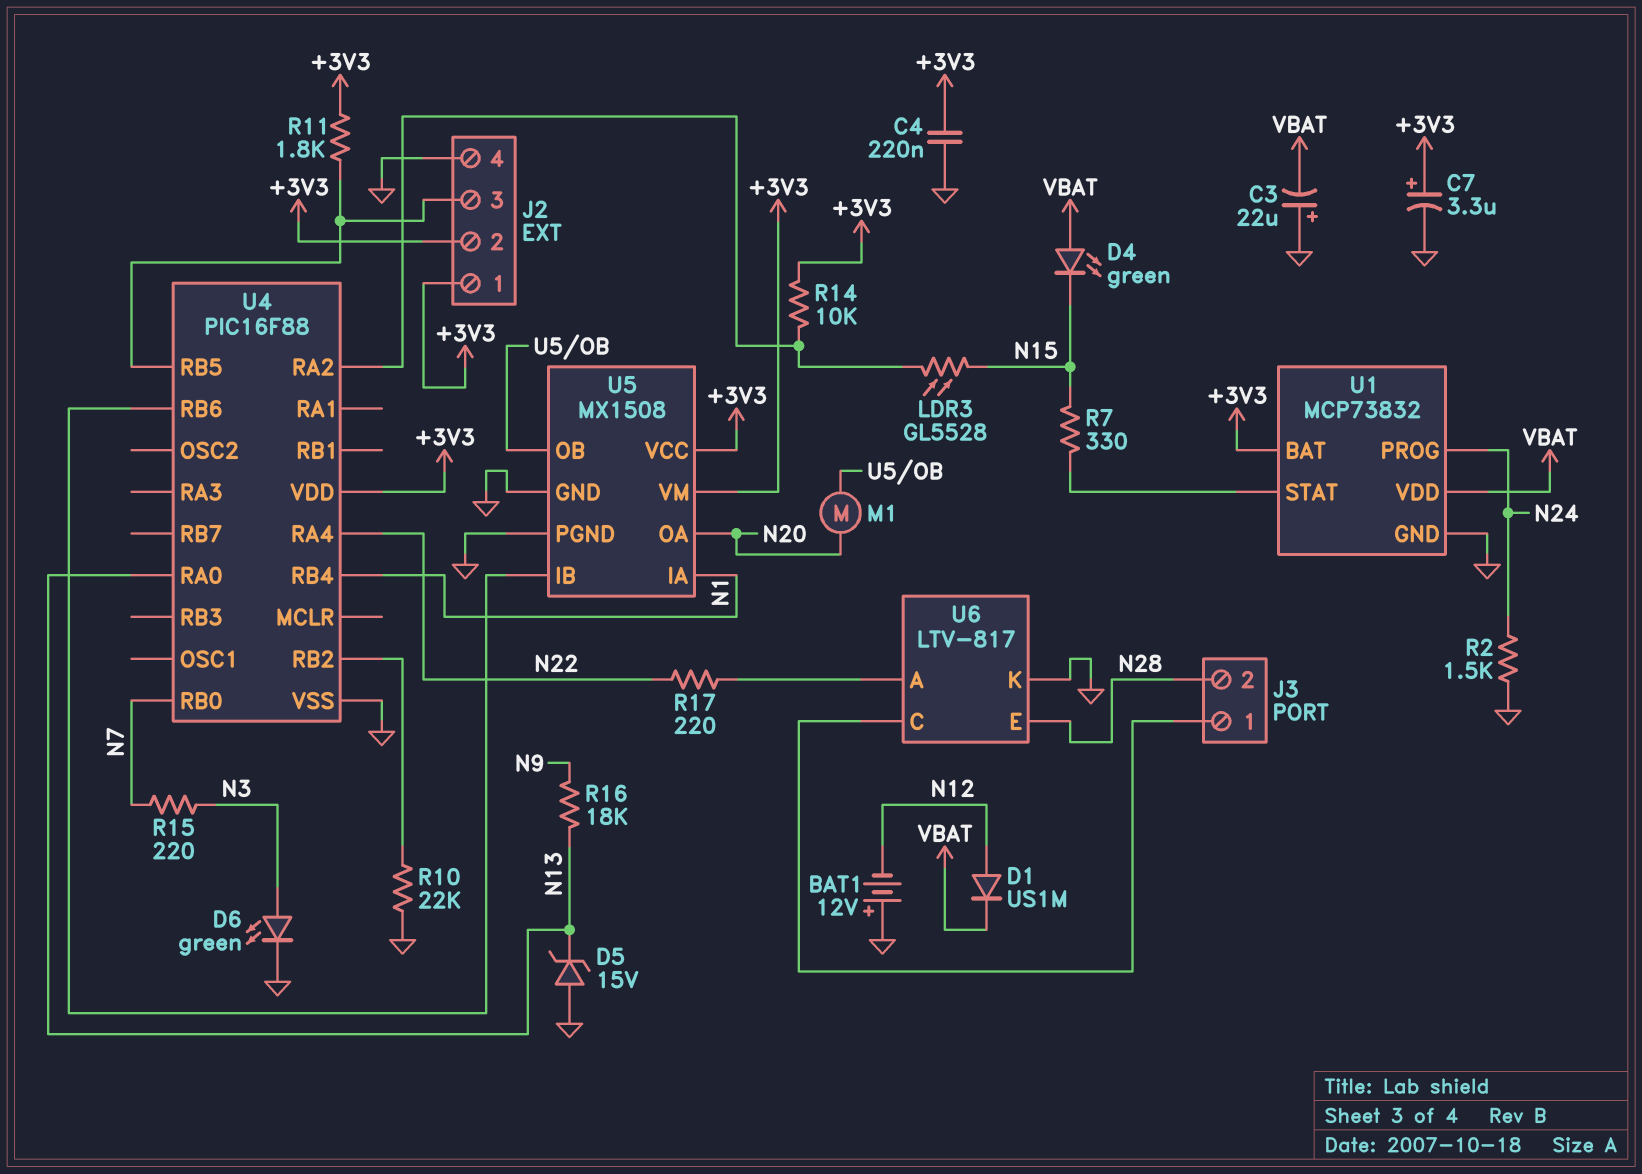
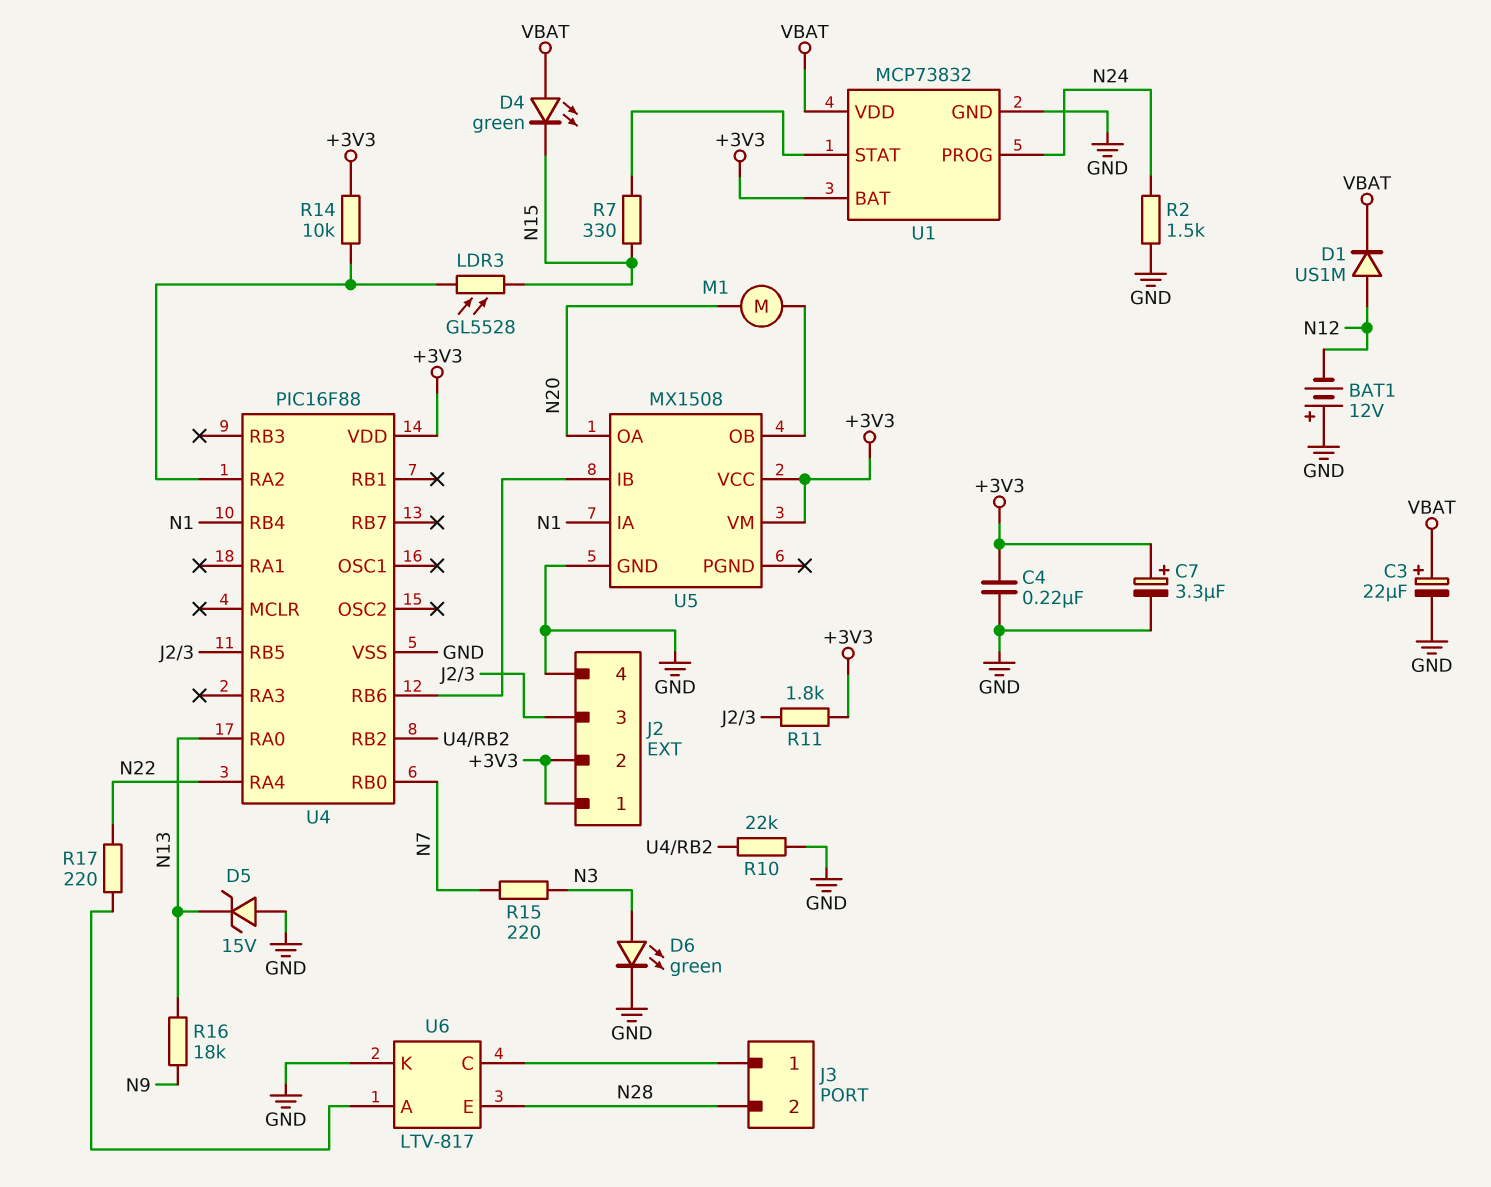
C3: 22uF (plus GND, minus VBAT) -> 22uF (plus VBAT, minus GND)
U5 pin PGND: GND -> none

